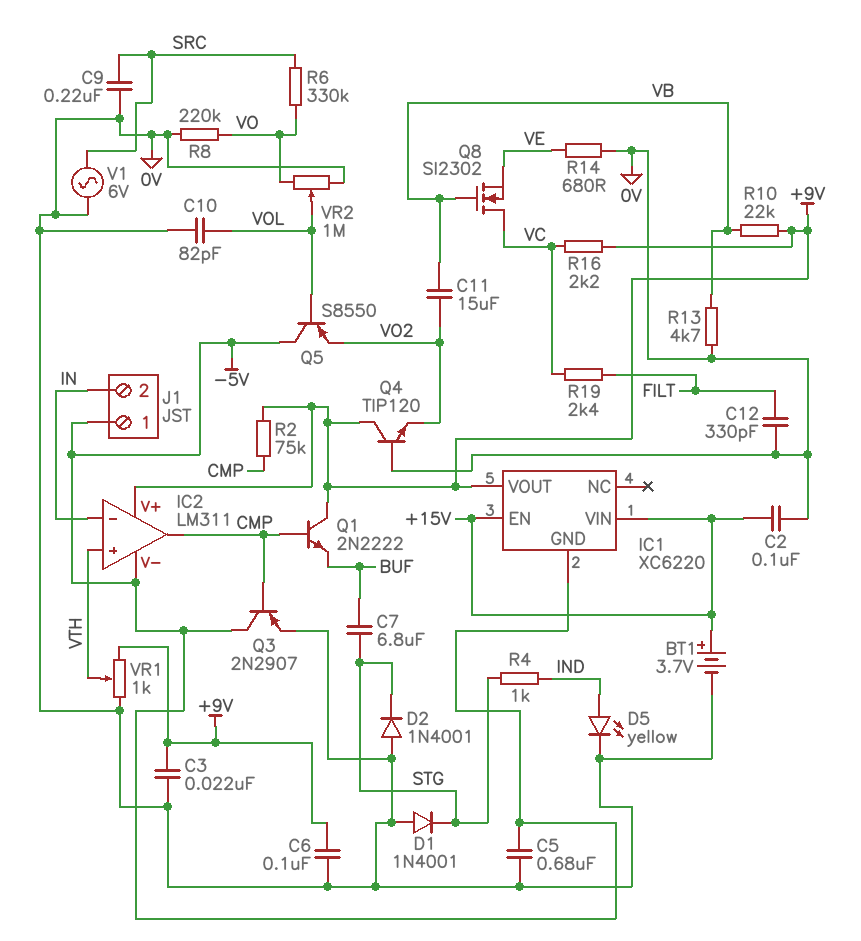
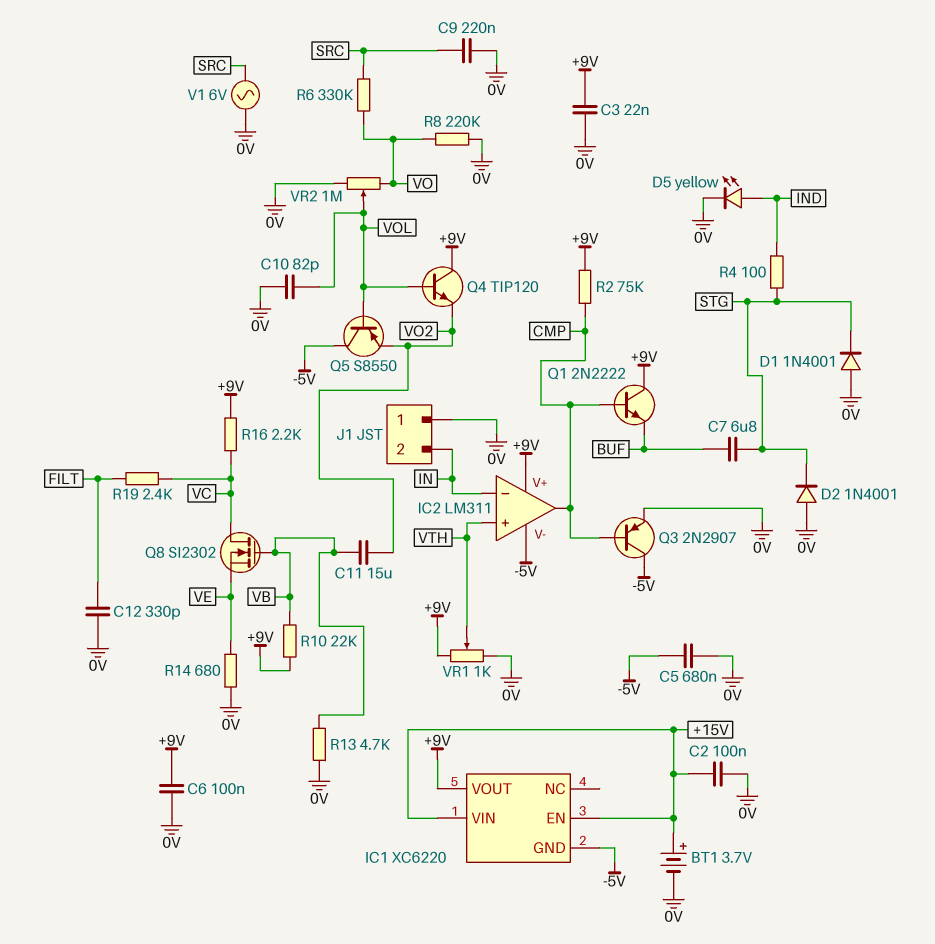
J1 pin 1: -5V -> 0V
Q4: NPN TIP120 (B 0V, C +9V, E VO2) -> NPN TIP120 (B VOL, C +9V, E VO2)
R4: 1k (IND, STG) -> 100 (IND, STG)

